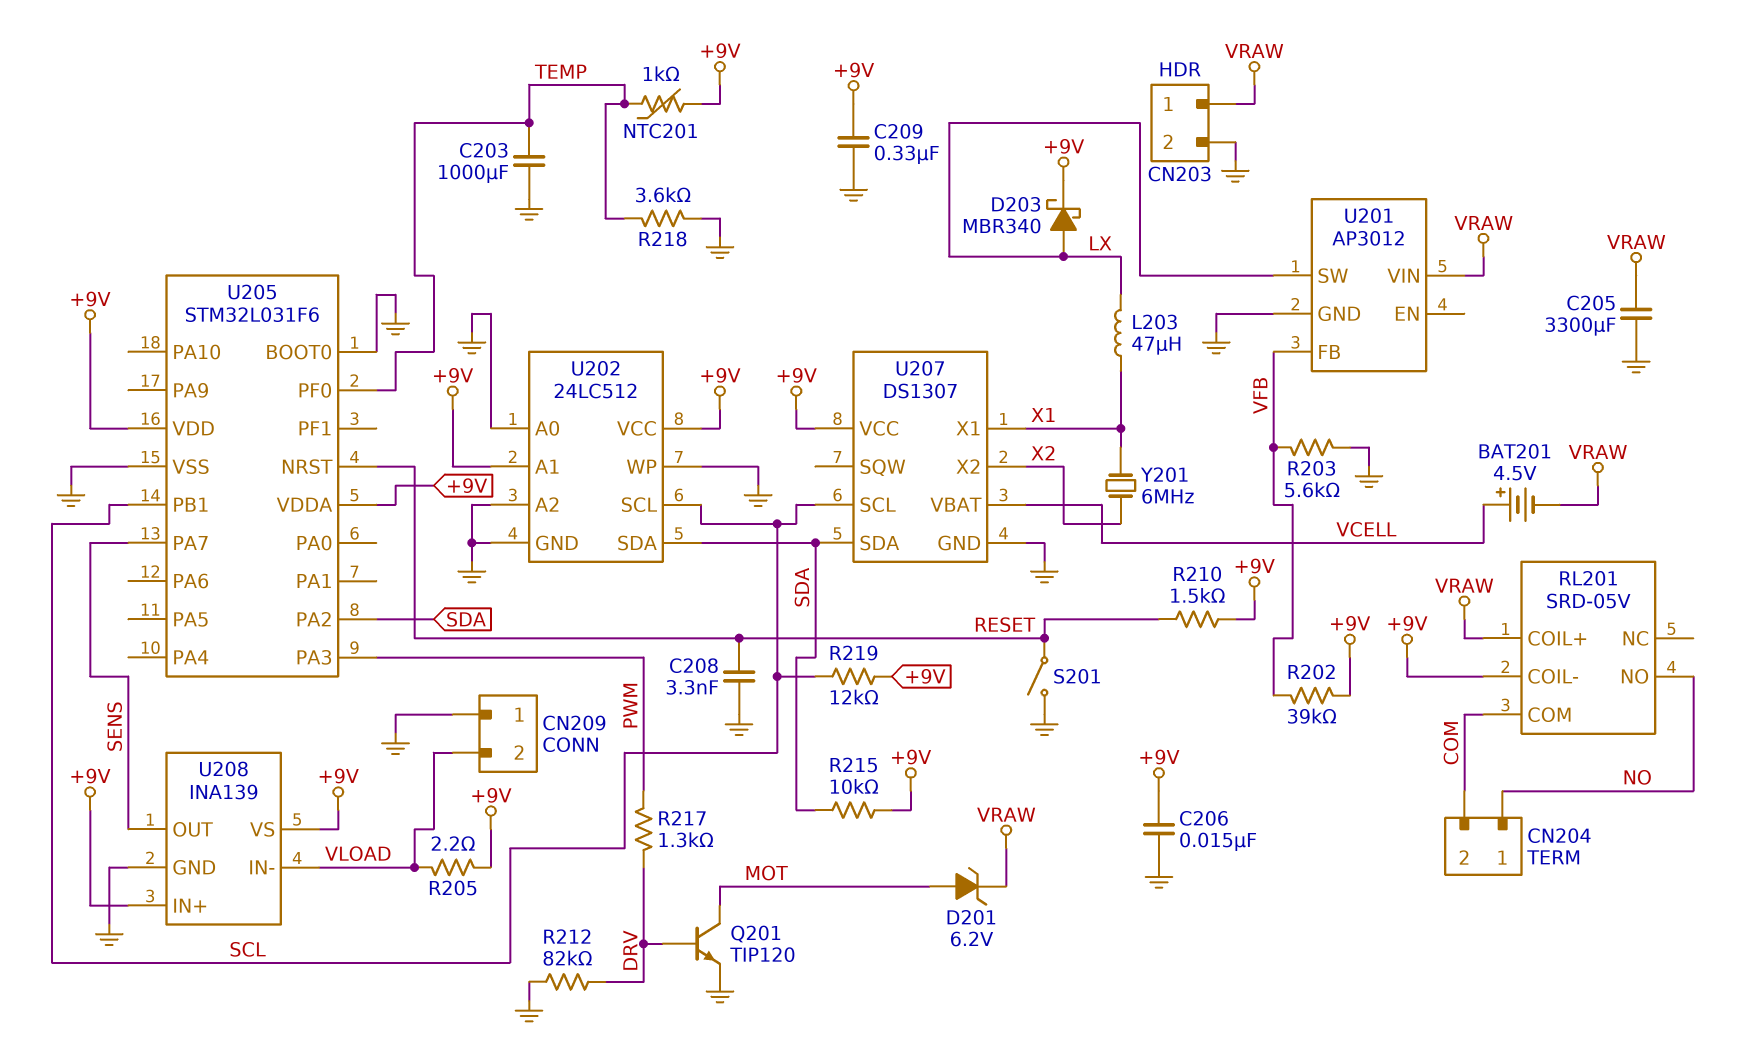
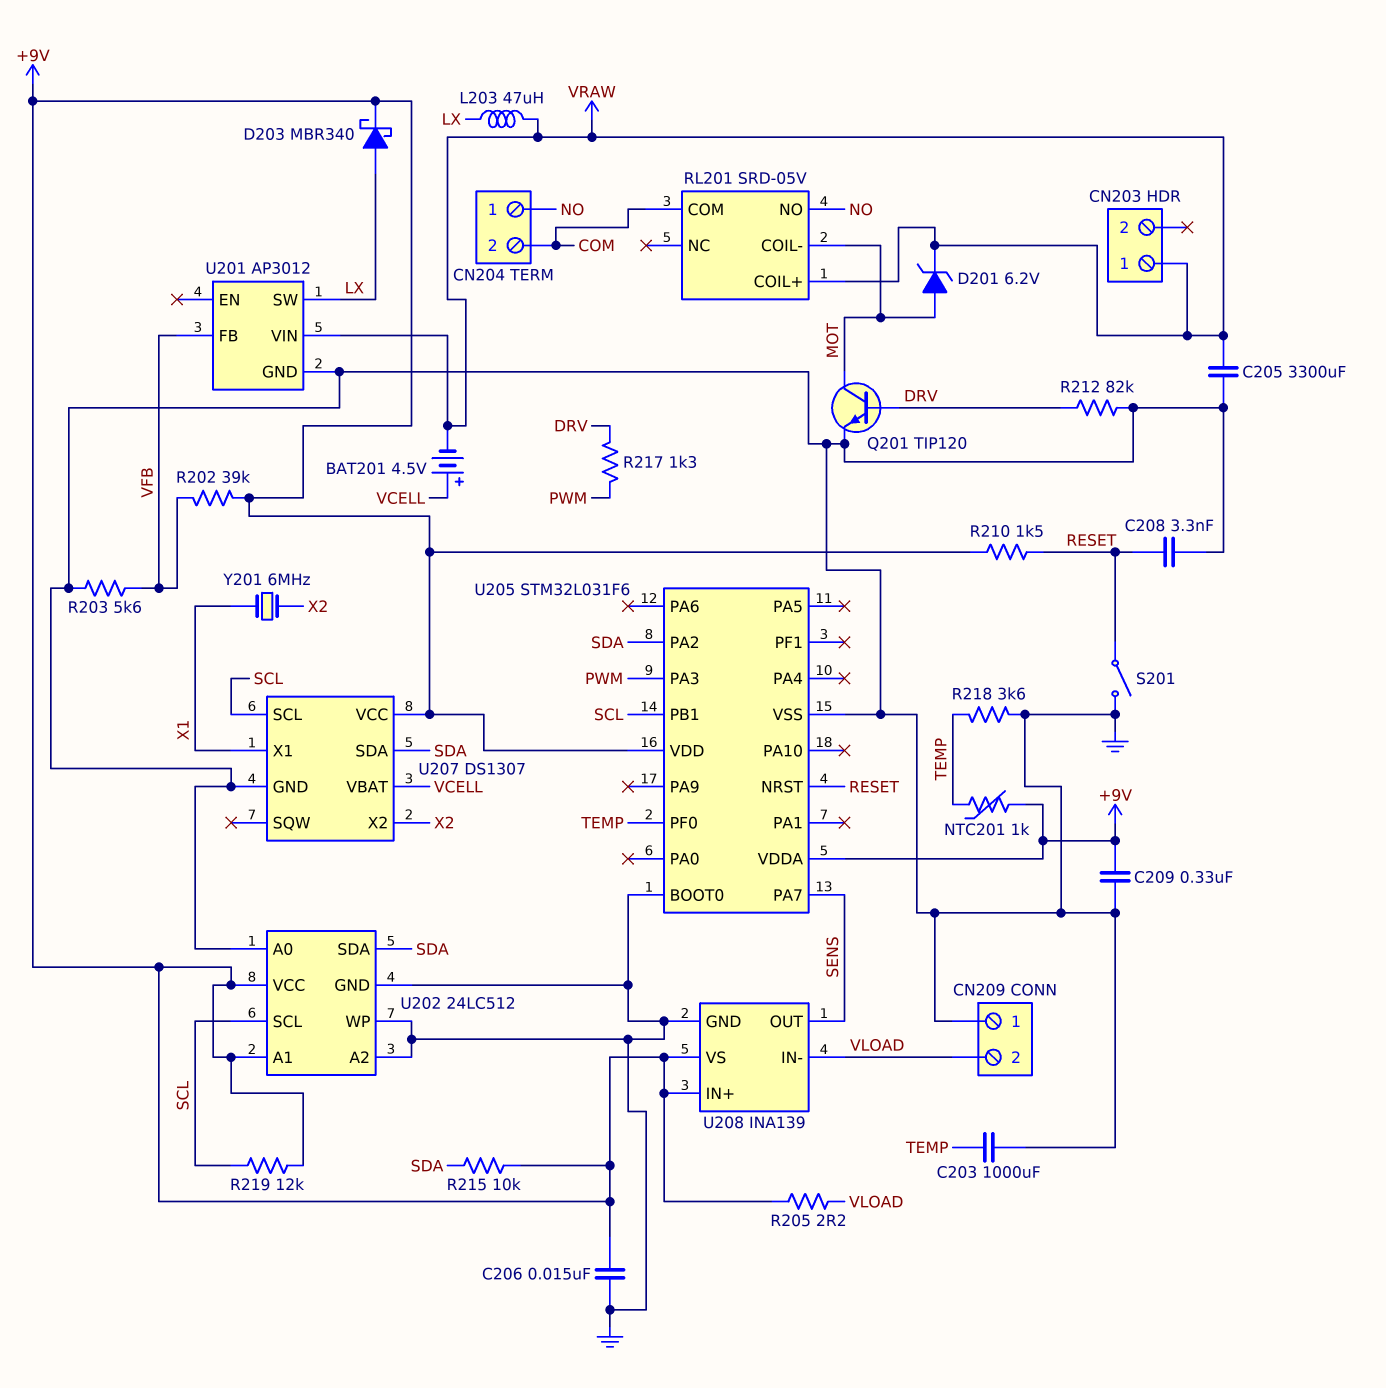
CN203 pin 2: GND -> none
L203: 47uH (LX, X1) -> 47uH (LX, VRAW)
RL201 pin COIL-: +9V -> MOT

